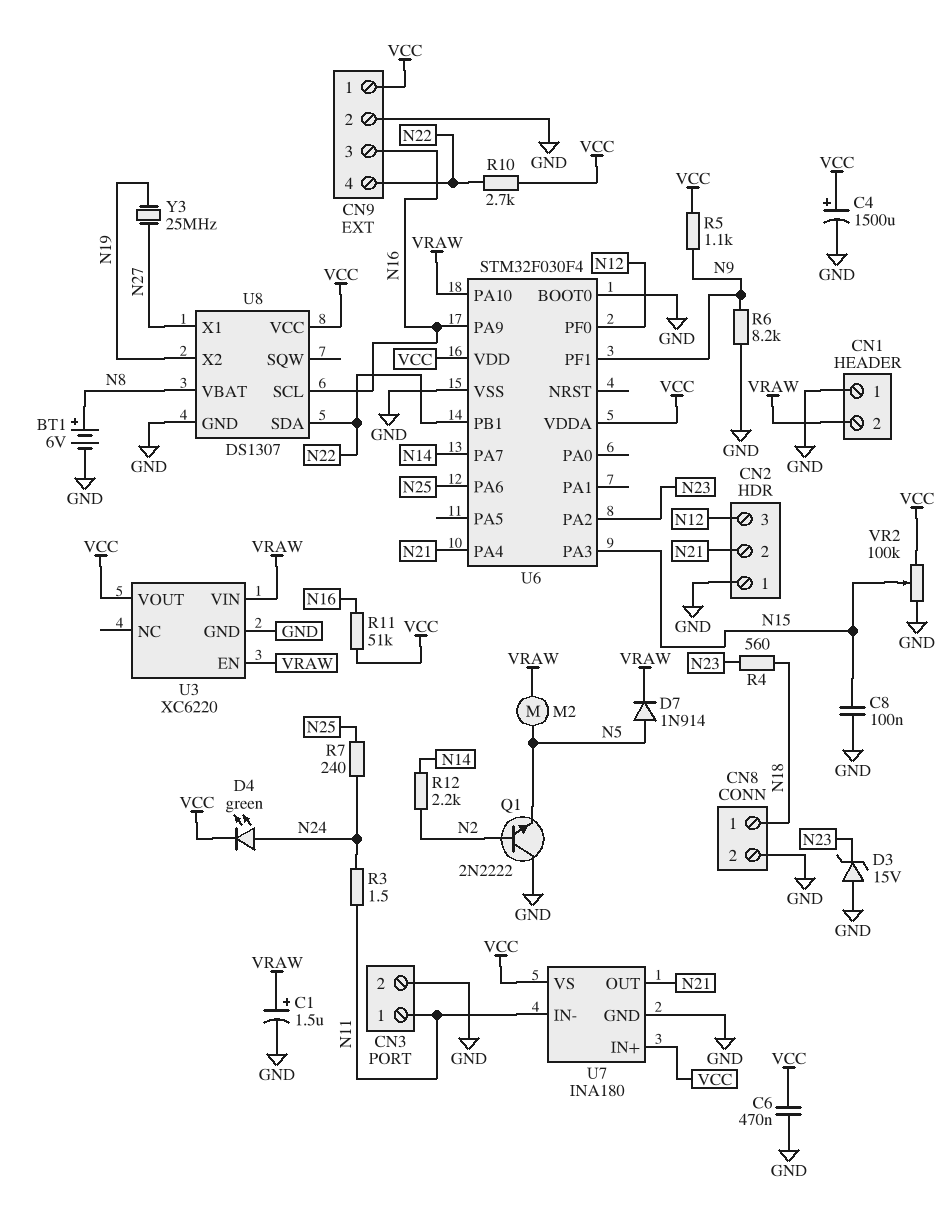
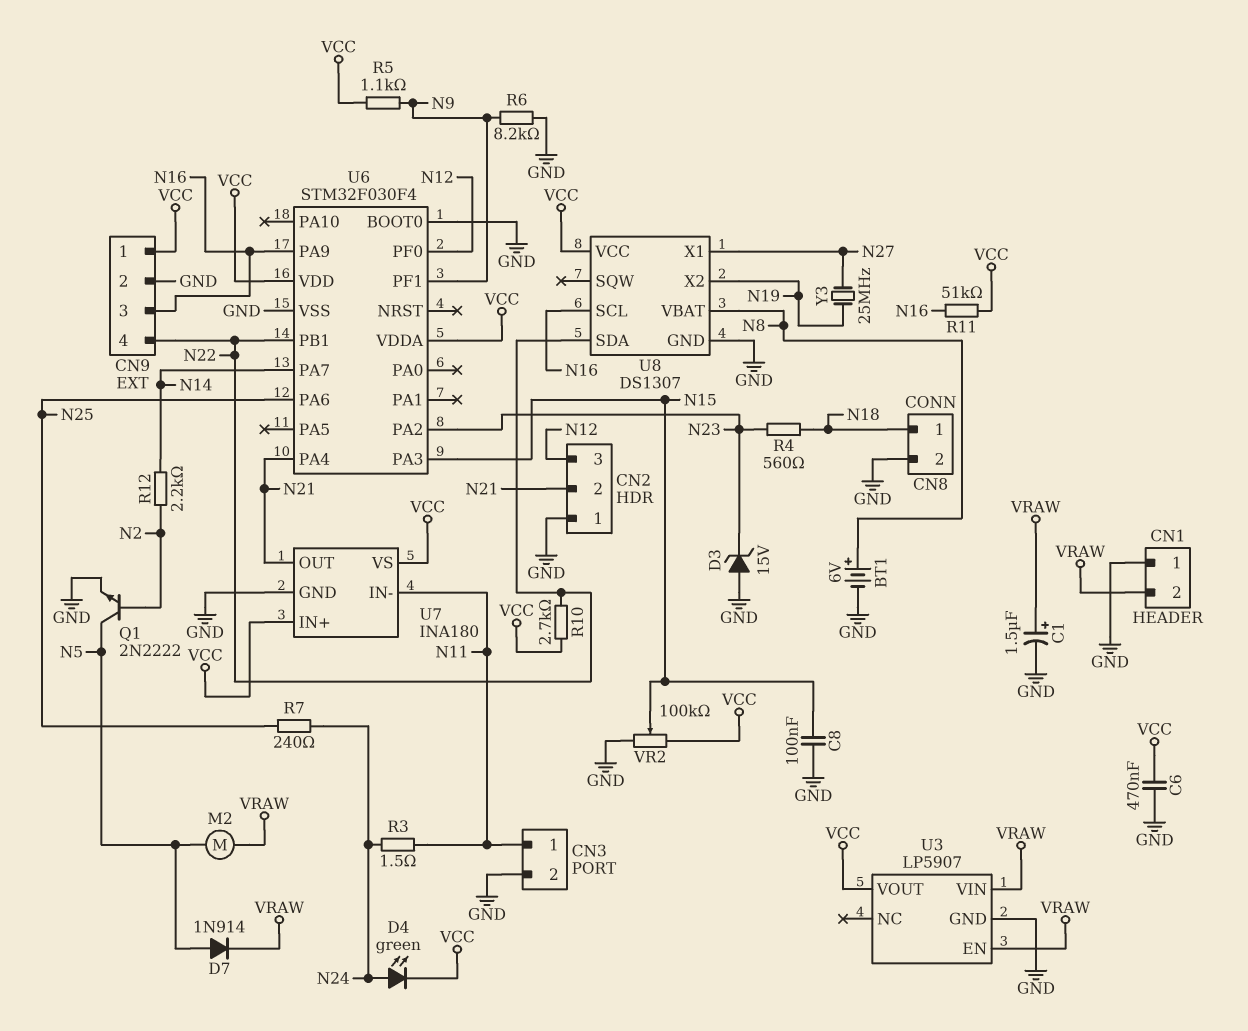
C4: 1500uF (plus VCC, minus GND) -> none
Q1: NPN 2N2222 (B N2, C GND, E N5) -> NPN 2N2222 (B N2, C N5, E GND)
U3: XC6220 -> LP5907
U6 pin PA10: VRAW -> none

